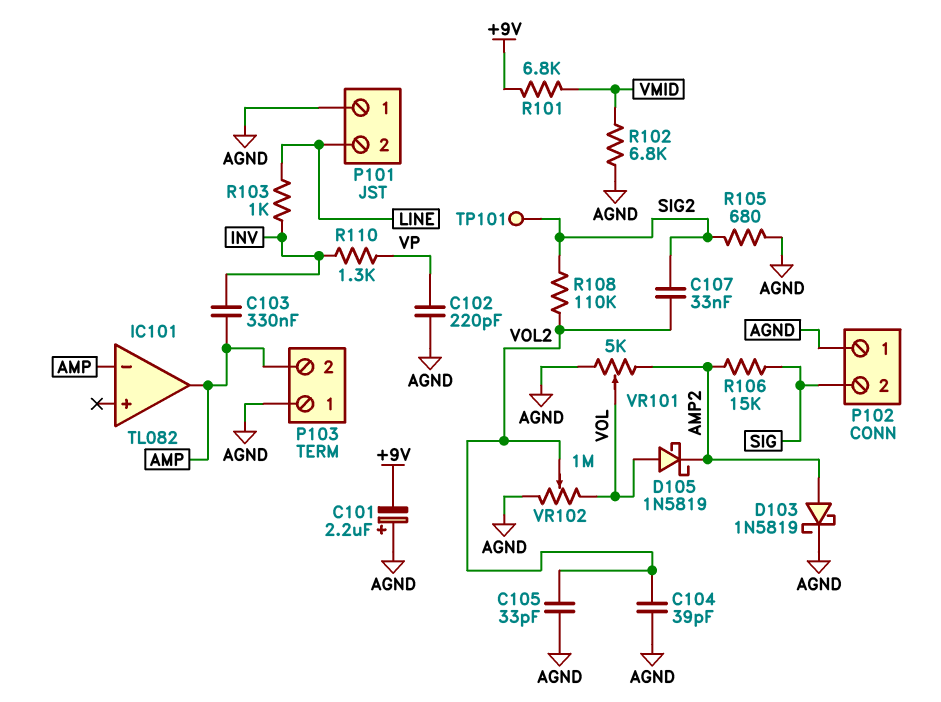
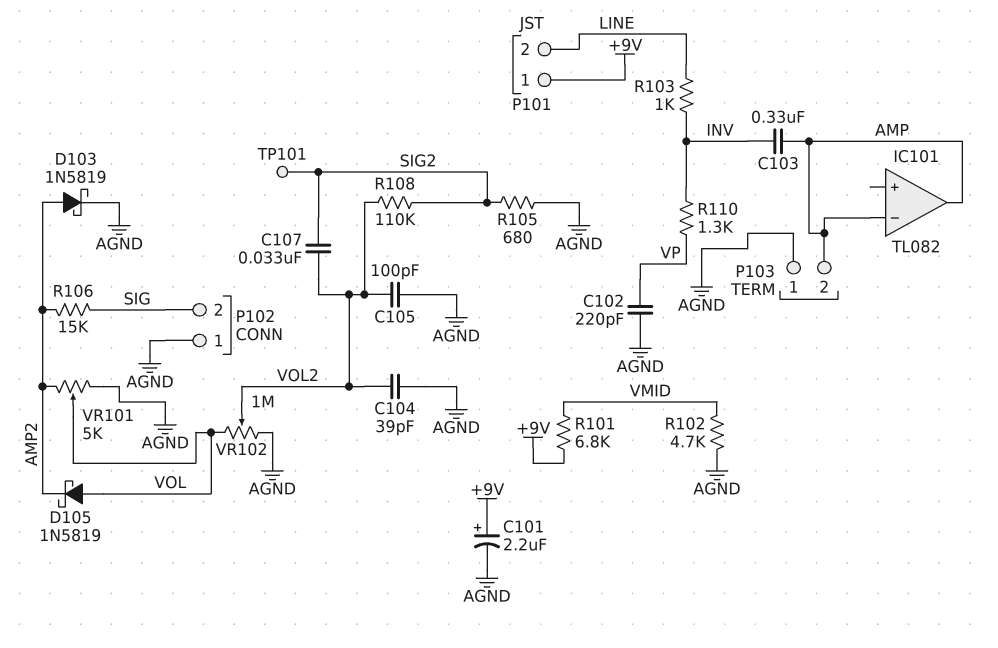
C101: 2.2uF (plus AGND, minus +9V) -> 2.2uF (plus +9V, minus AGND)
C105: 33pF (AGND, VOL2) -> 100pF (AGND, VOL2)
P101 pin 1: AGND -> +9V
R102: 6.8k (AGND, VMID) -> 4.7k (AGND, VMID)

